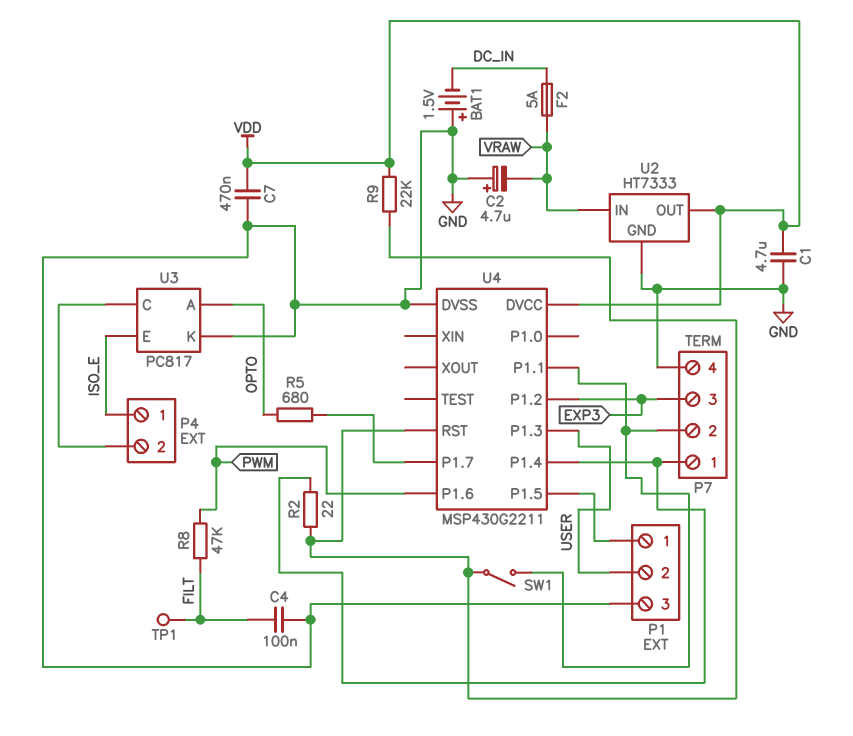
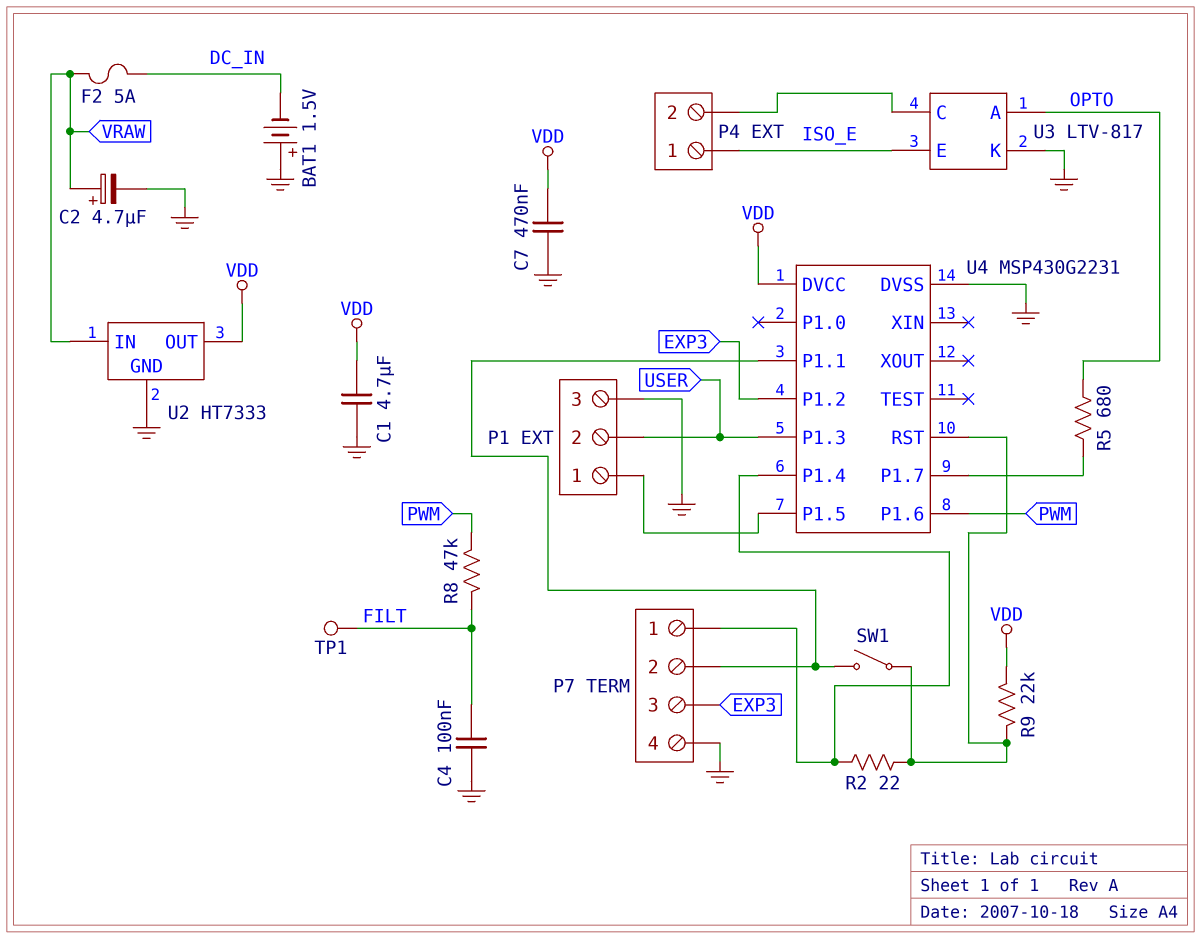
C2: 4.7uF (plus GND, minus VRAW) -> 4.7uF (plus VRAW, minus GND)
U3: PC817 -> LTV-817
U4: MSP430G2211 -> MSP430G2231

